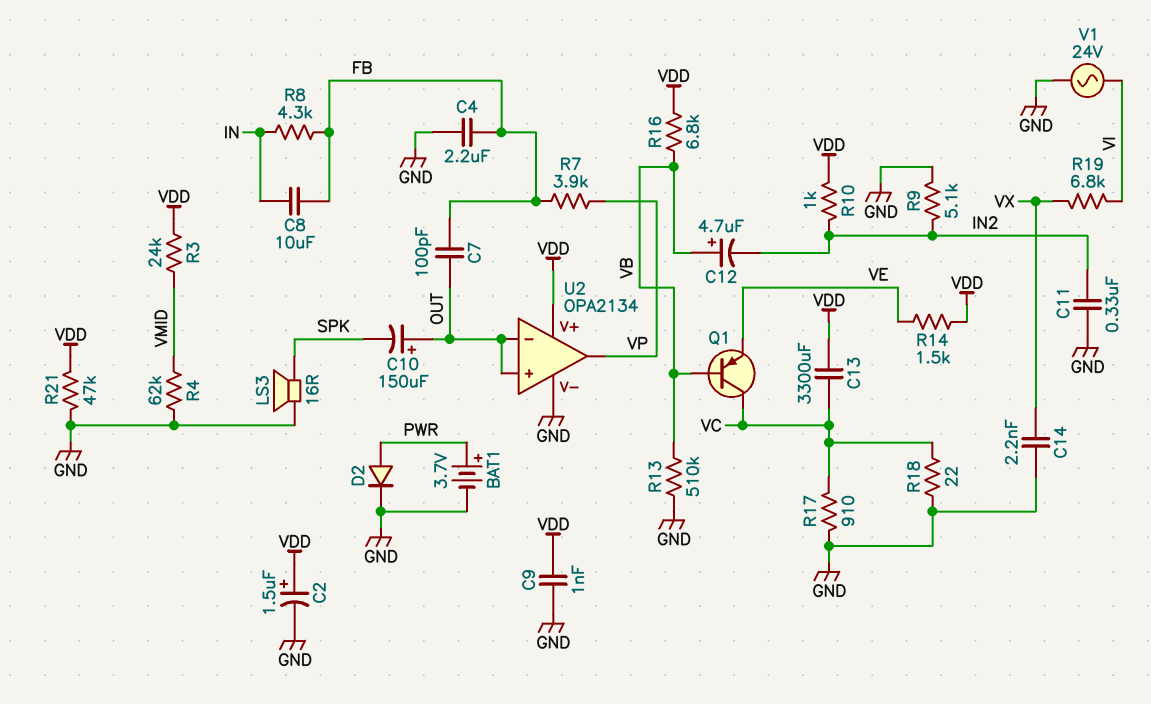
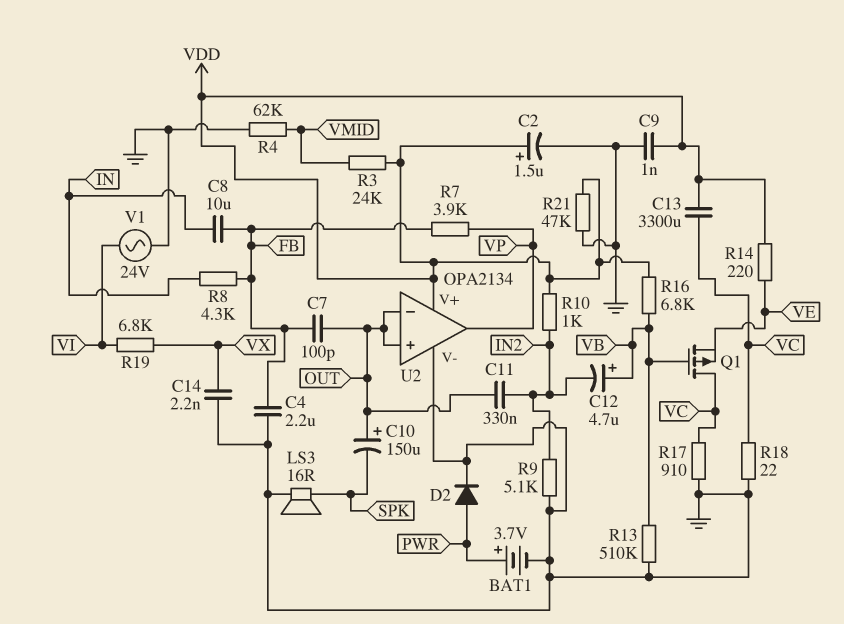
C11: 330nF (GND, IN2) -> 330nF (IN2, OUT)
Q1: PNP (B VB, C VC, E VE) -> PMOS (G VB, D VC, S VE)
R14: 1.5k (VDD, VE) -> 220 (VDD, VE)

